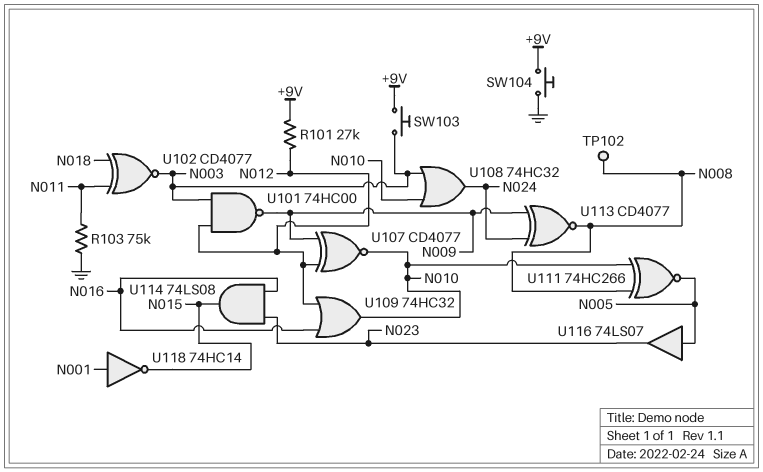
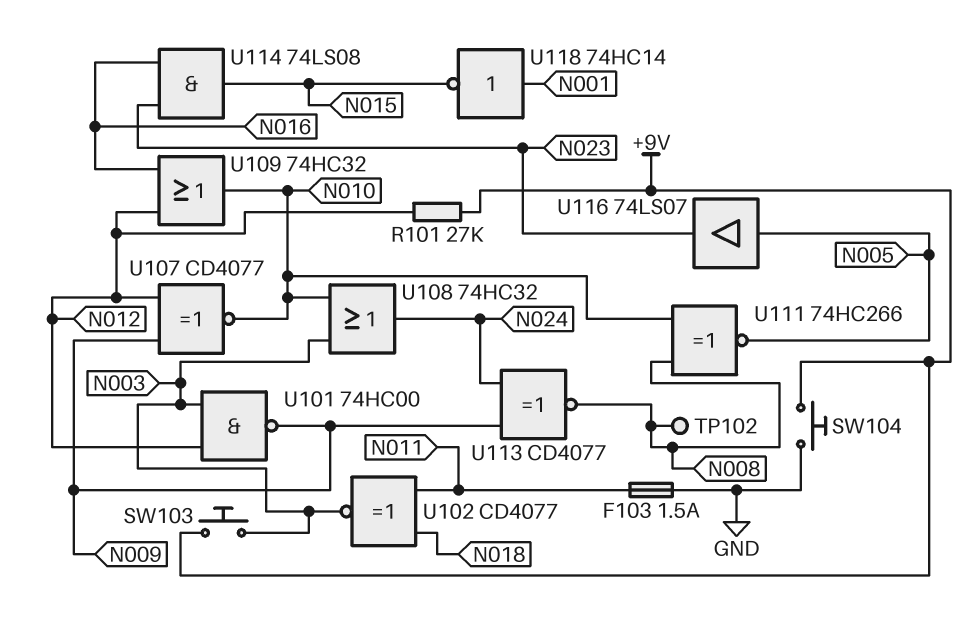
F103: none -> 1.5A (GND, N011)
R103: 75k (GND, N011) -> none

